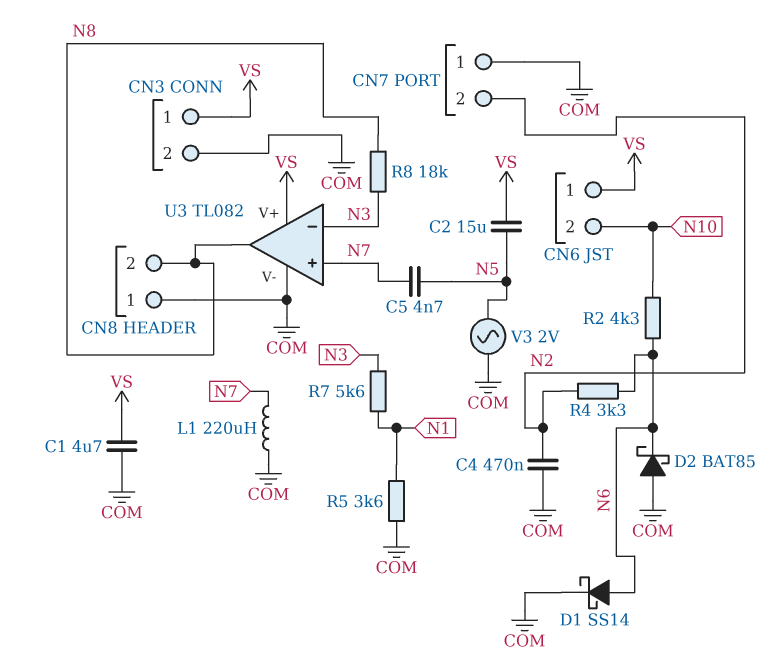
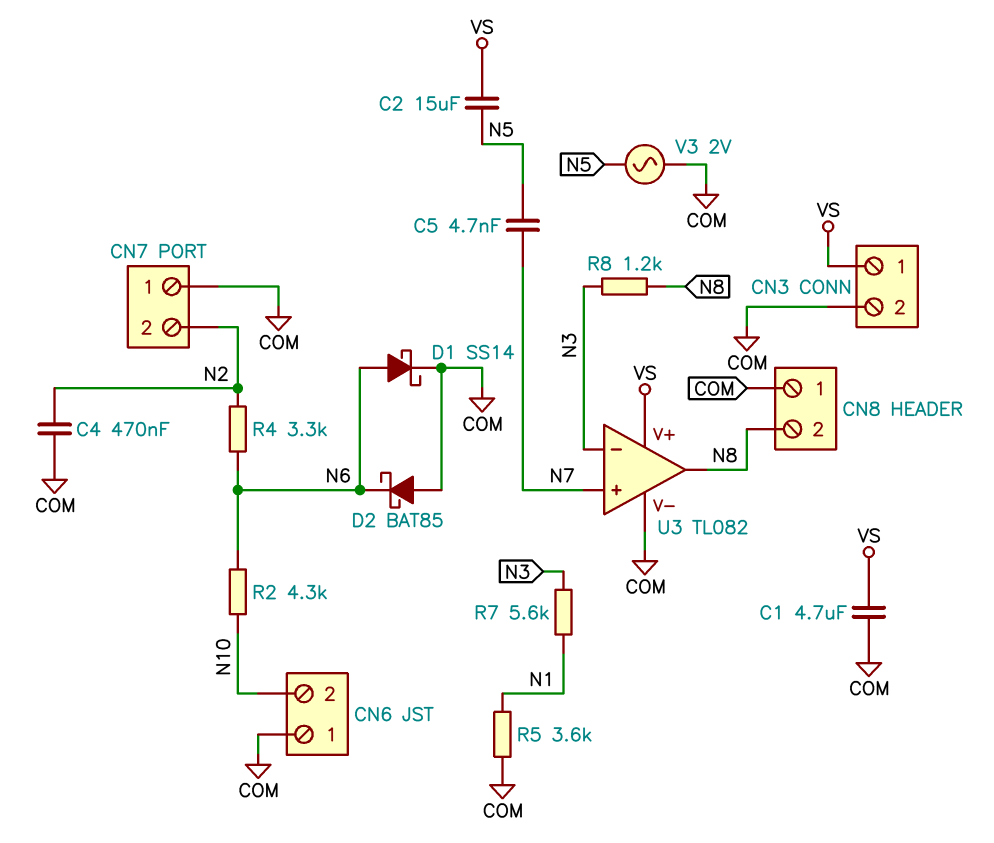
CN6 pin 1: VS -> COM
L1: 220uH (COM, N7) -> none
R8: 18k (N3, N8) -> 1.2k (N3, N8)

